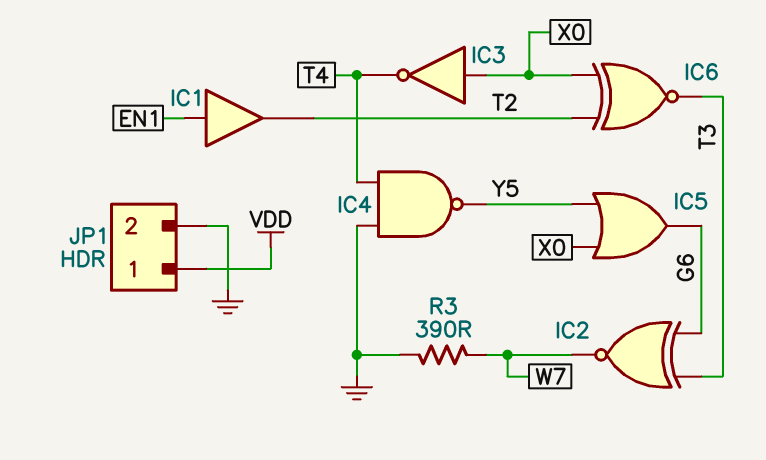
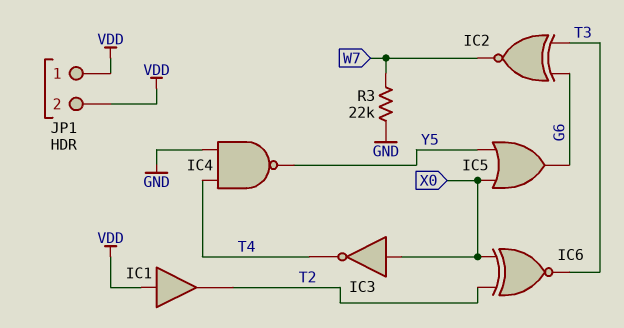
IC1: buffer (in EN1, out T2) -> buffer (in VDD, out T2)
JP1 pin 2: GND -> VDD
R3: 390 (GND, W7) -> 22k (GND, W7)

